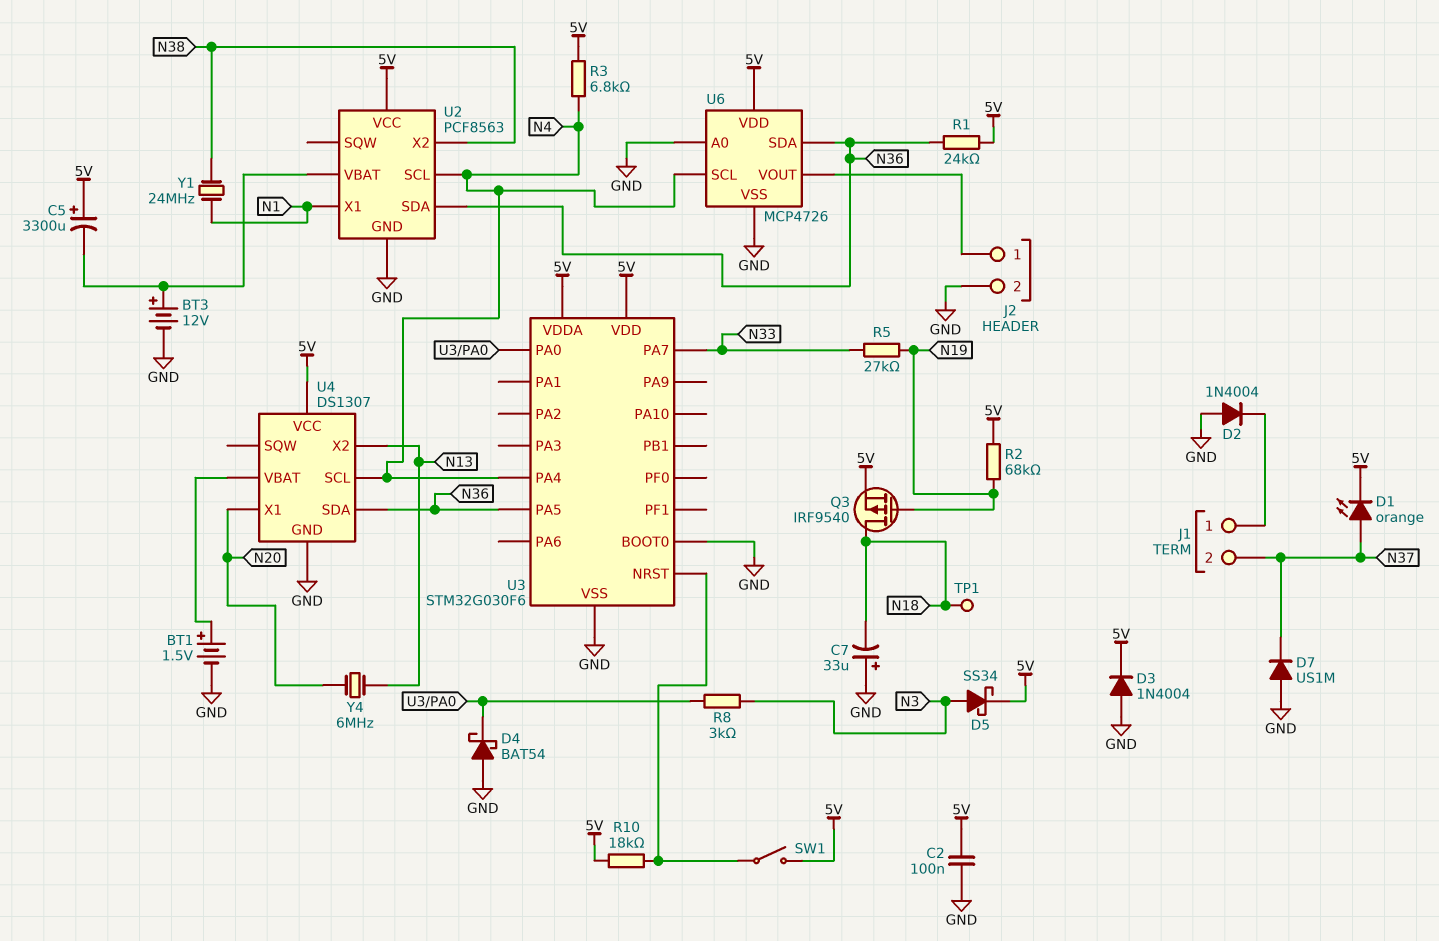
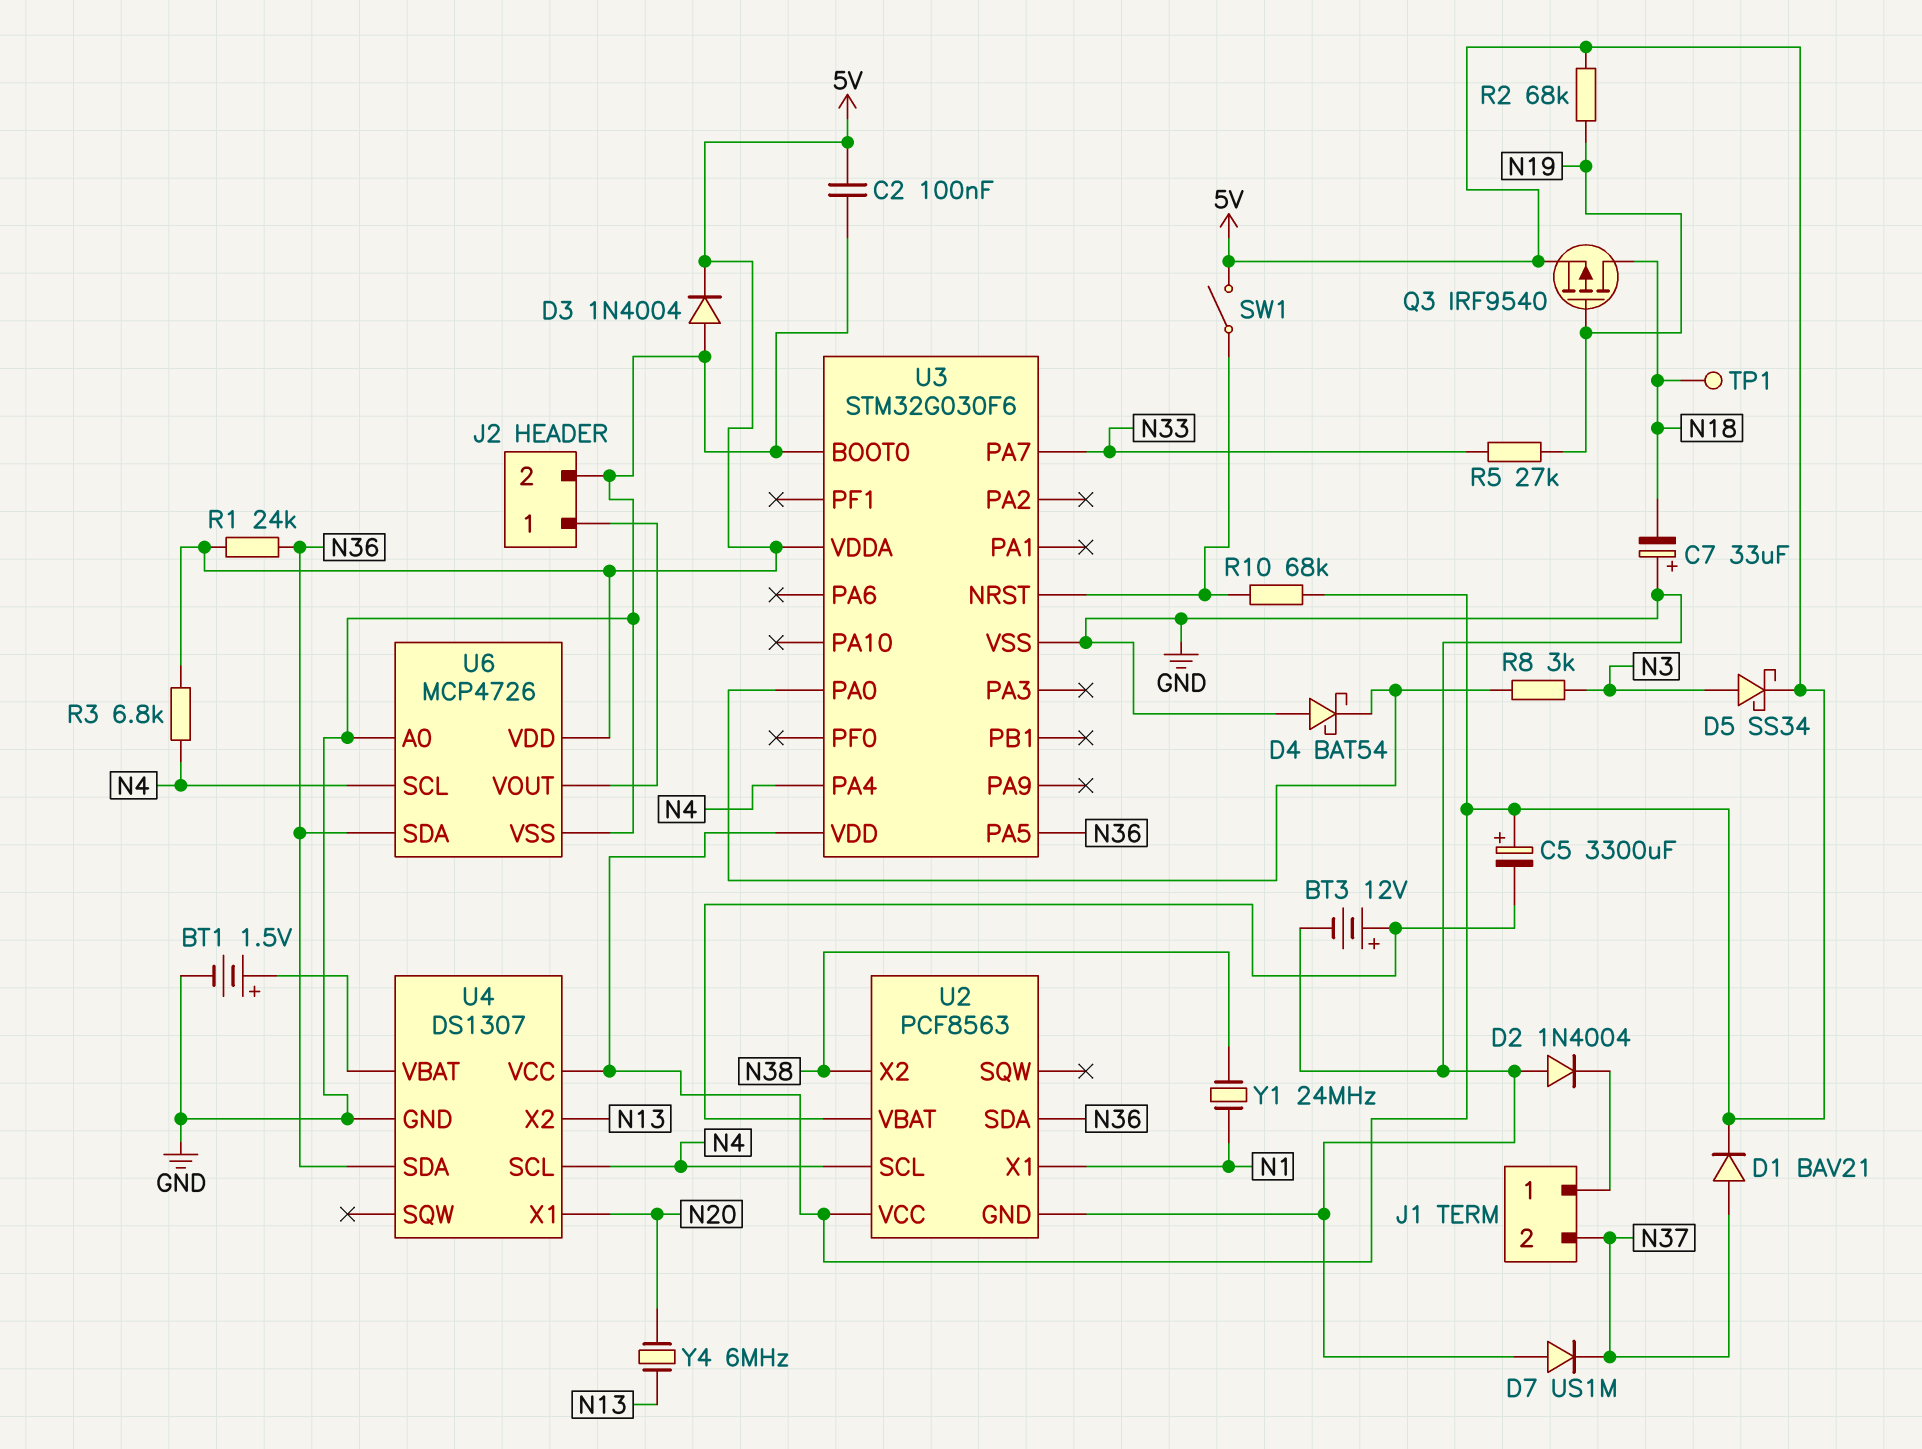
D1: LED orange (A N37, K 5V) -> diode BAV21 (A N37, K 5V)
R10: 18k (5V, U3/NRST) -> 68k (5V, U3/NRST)

